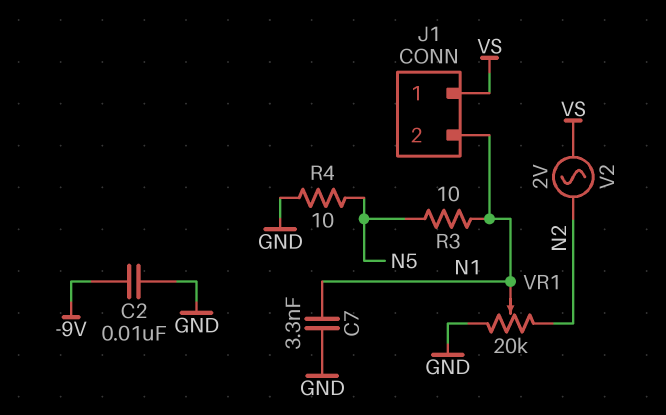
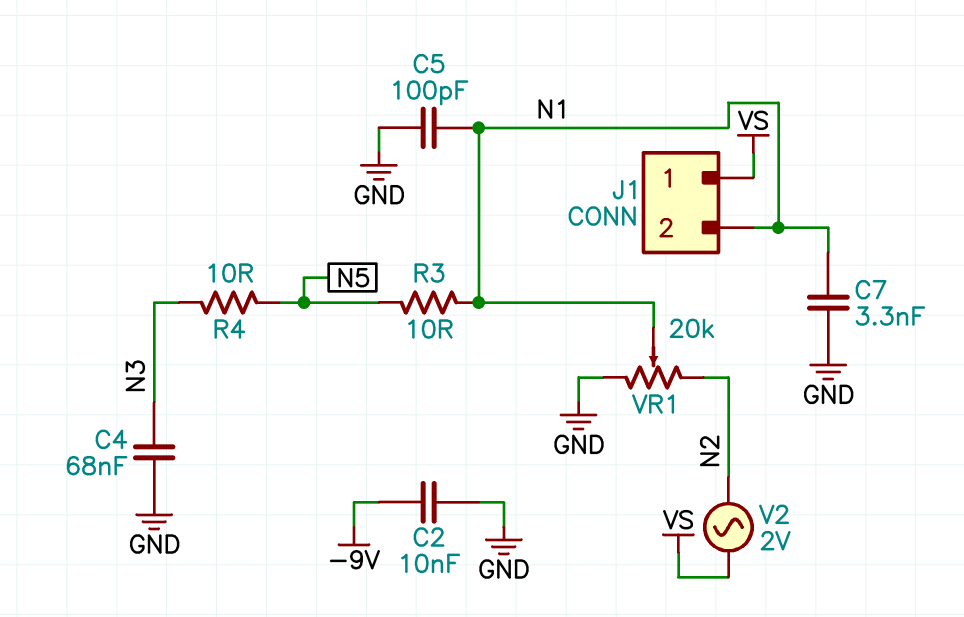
C4: none -> 68nF (GND, N3)
C5: none -> 100pF (GND, N1)
R4: 10 (GND, N5) -> 10 (N3, N5)

